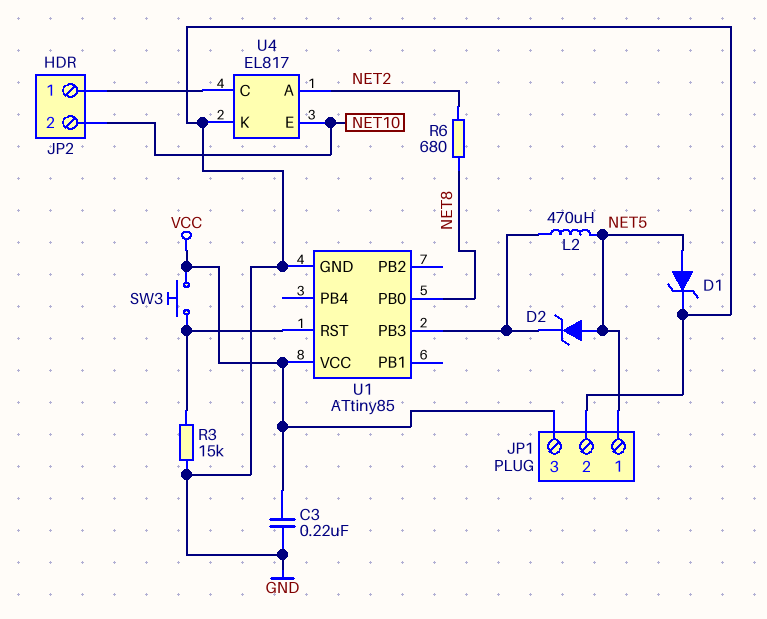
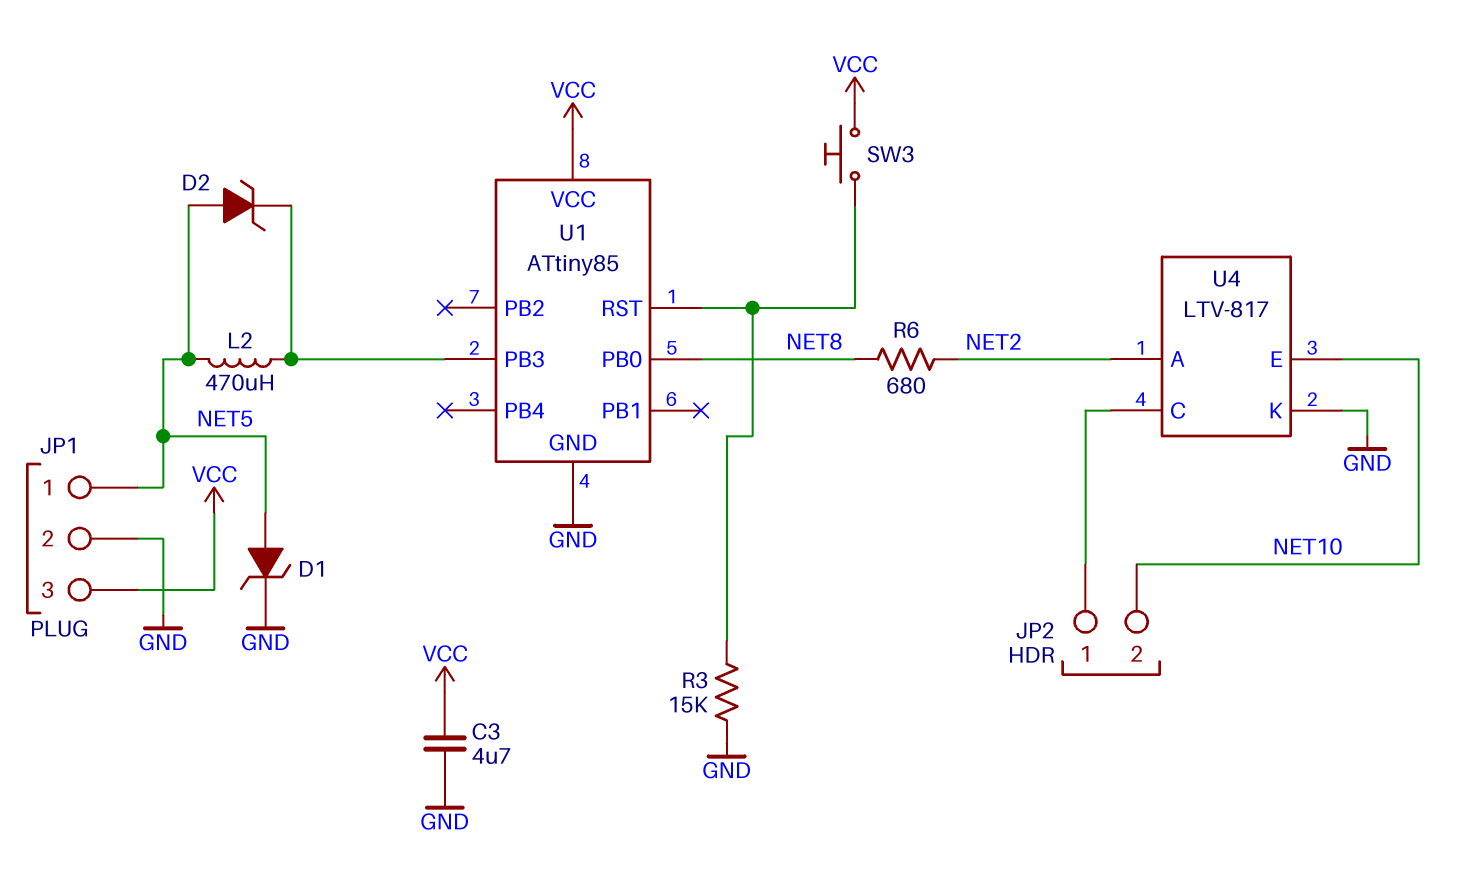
C3: 220nF (GND, VCC) -> 4.7uF (GND, VCC)
U4: EL817 -> LTV-817

